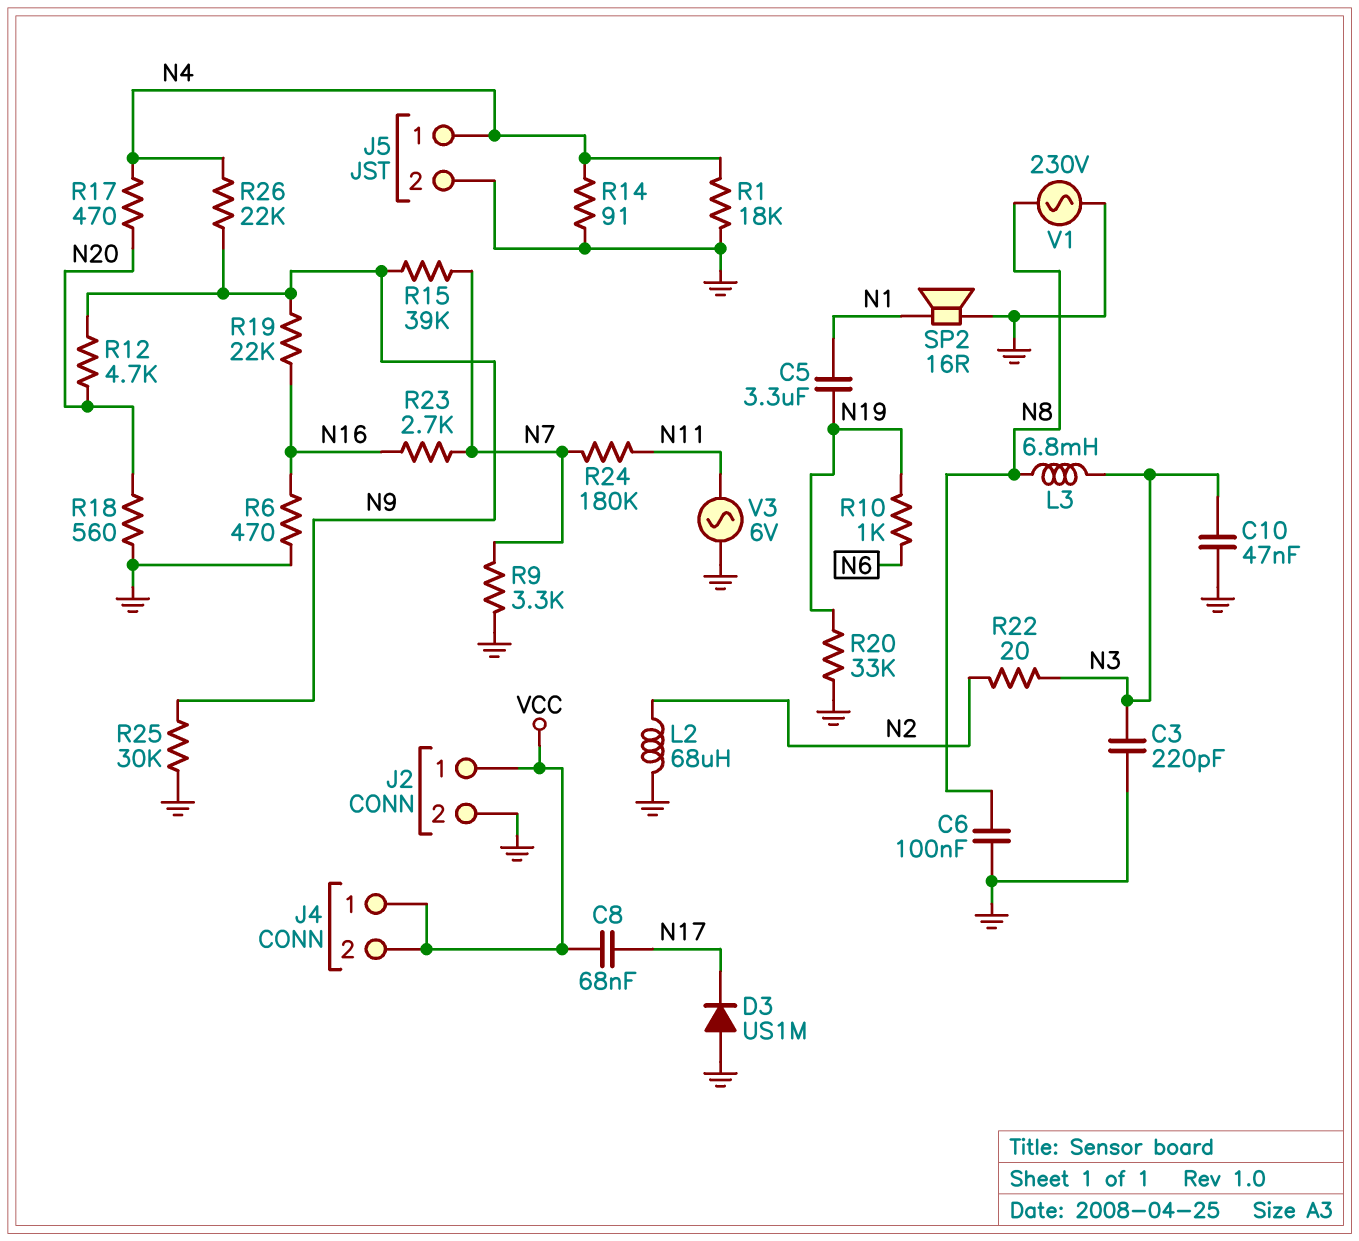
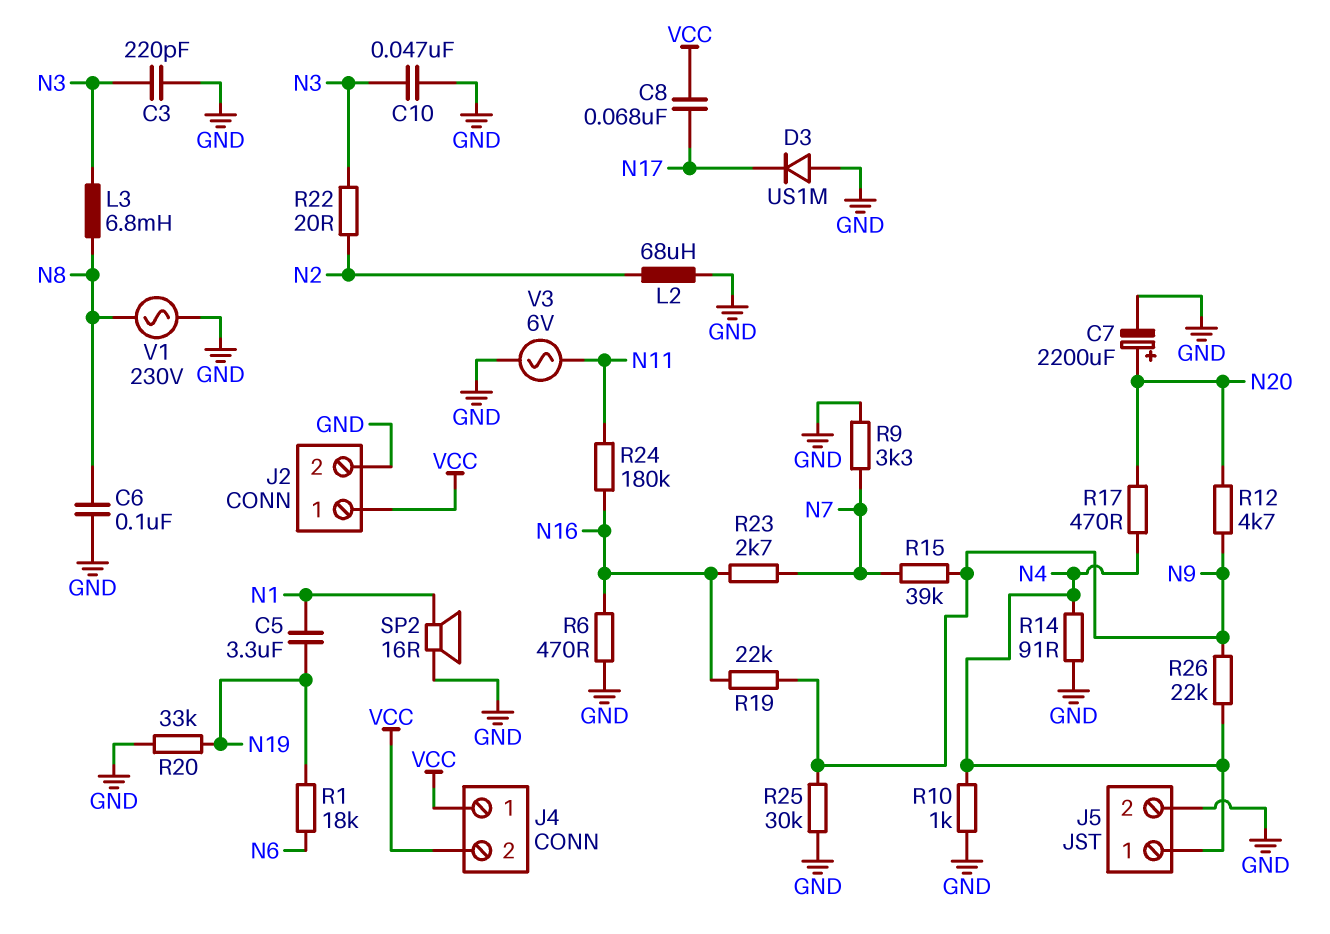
C7: none -> 2200uF (plus N20, minus GND)
R1: 18k (GND, N4) -> 18k (N6, N19)
R10: 1k (N6, N19) -> 1k (GND, N4)
R18: 560 (GND, N20) -> none
R24: 180k (N7, N11) -> 180k (N11, N16)

